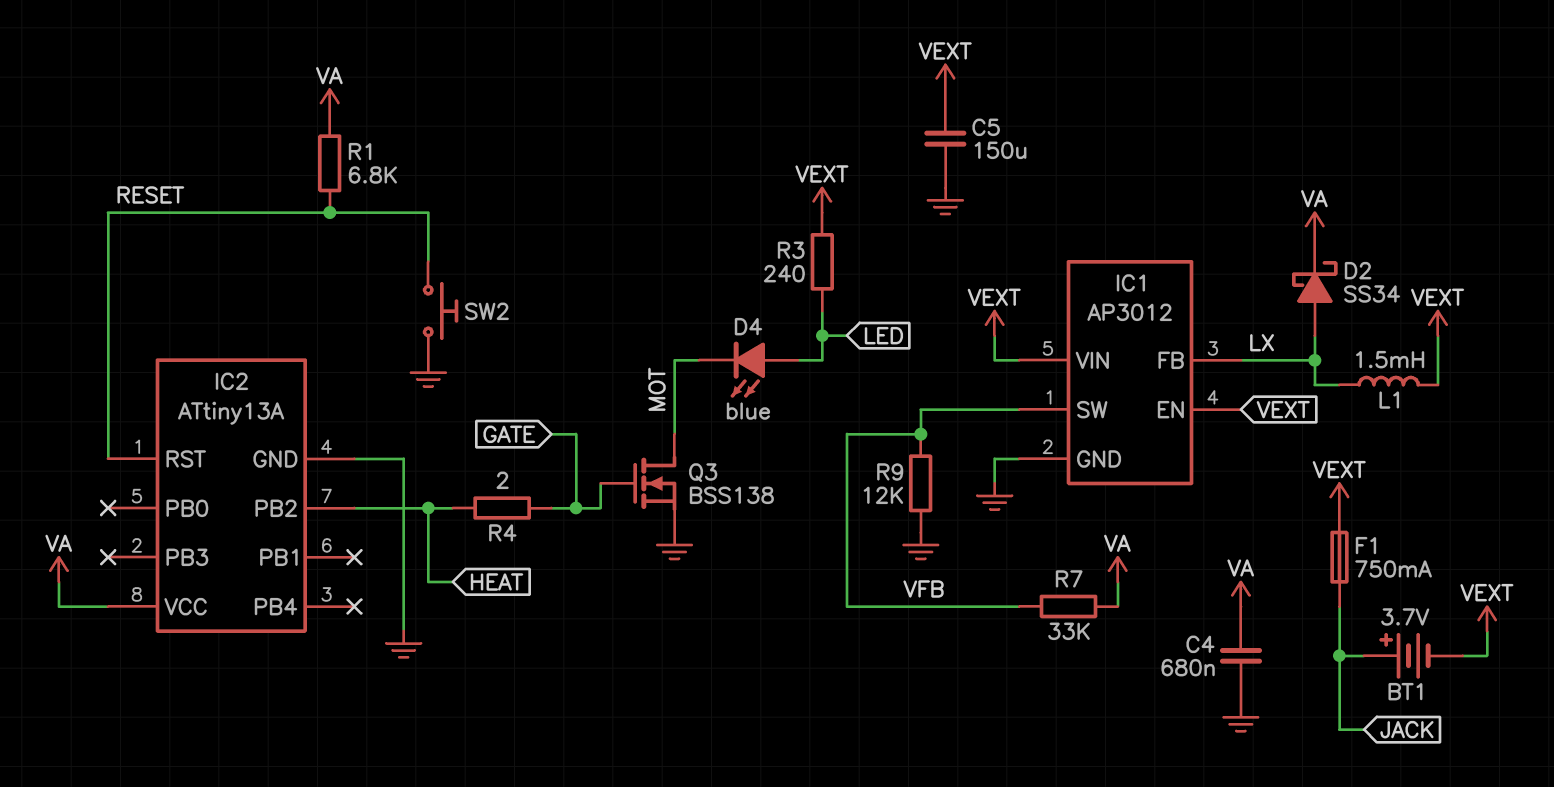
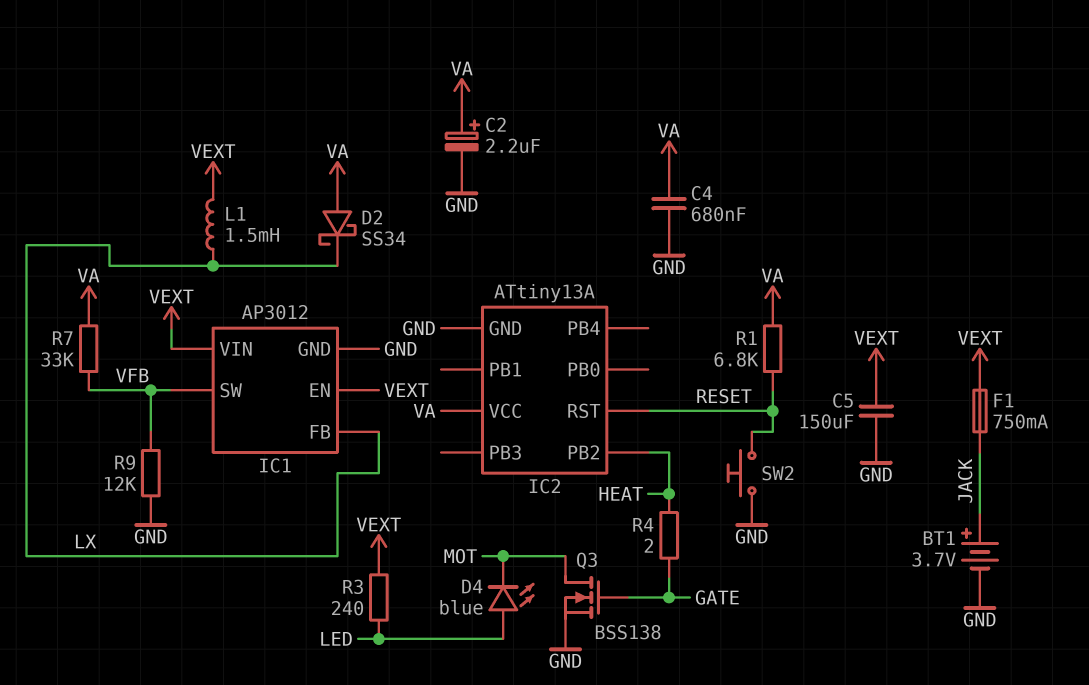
BT1: 3.7V (plus JACK, minus VEXT) -> 3.7V (plus JACK, minus GND)
C2: none -> 2.2uF (plus VA, minus GND)
D2: schottky SS34 (A LX, K VA) -> schottky SS34 (A VA, K LX)

